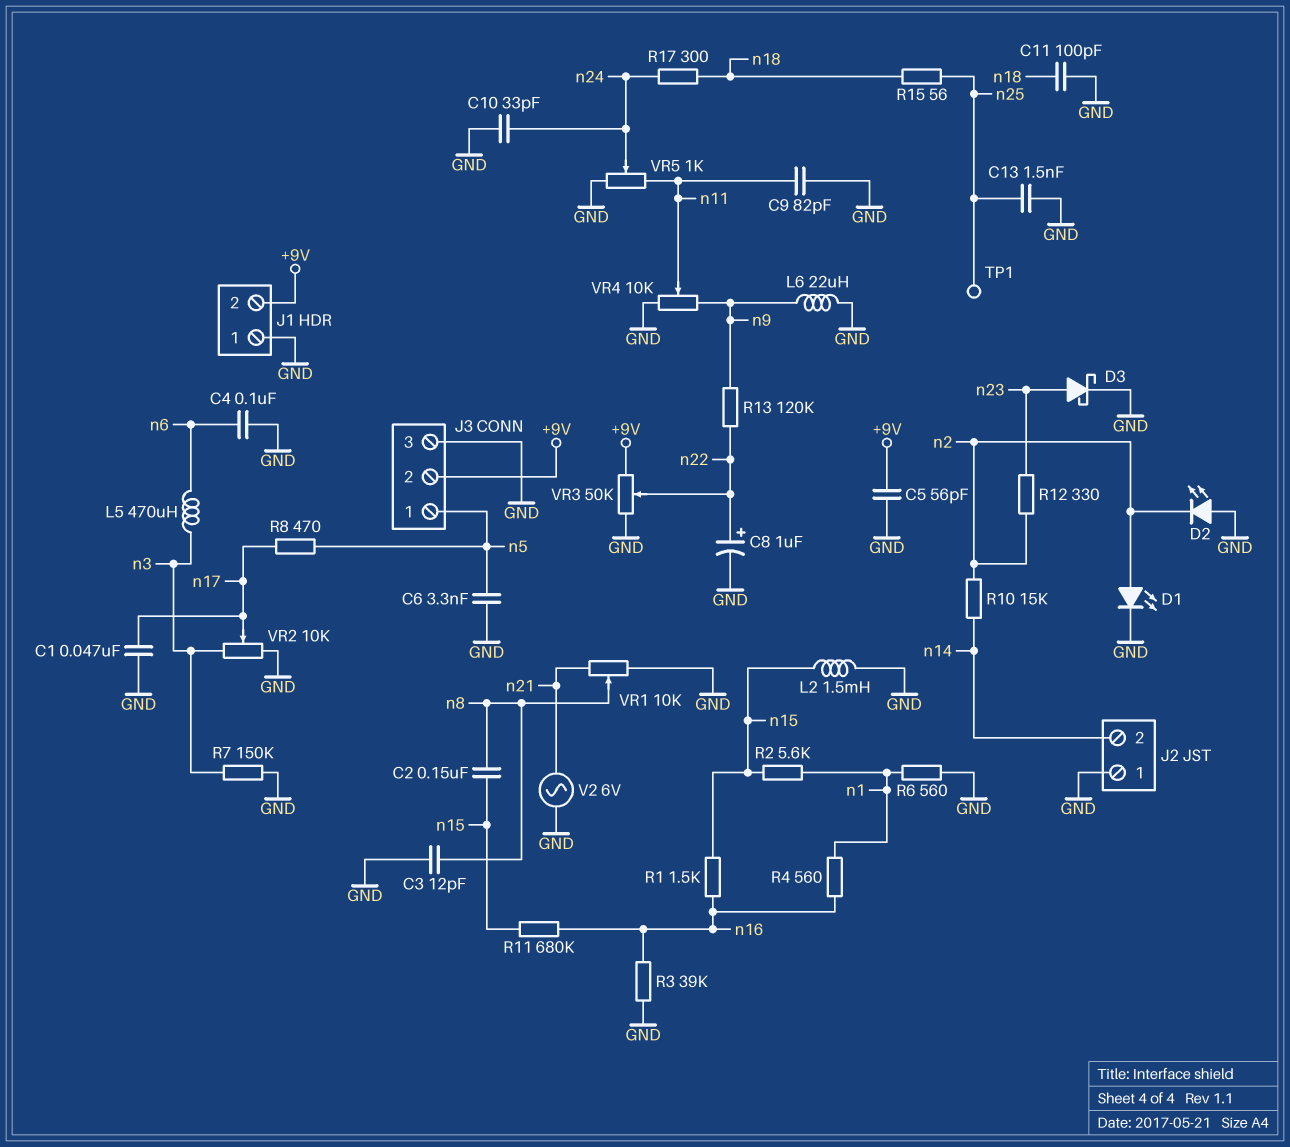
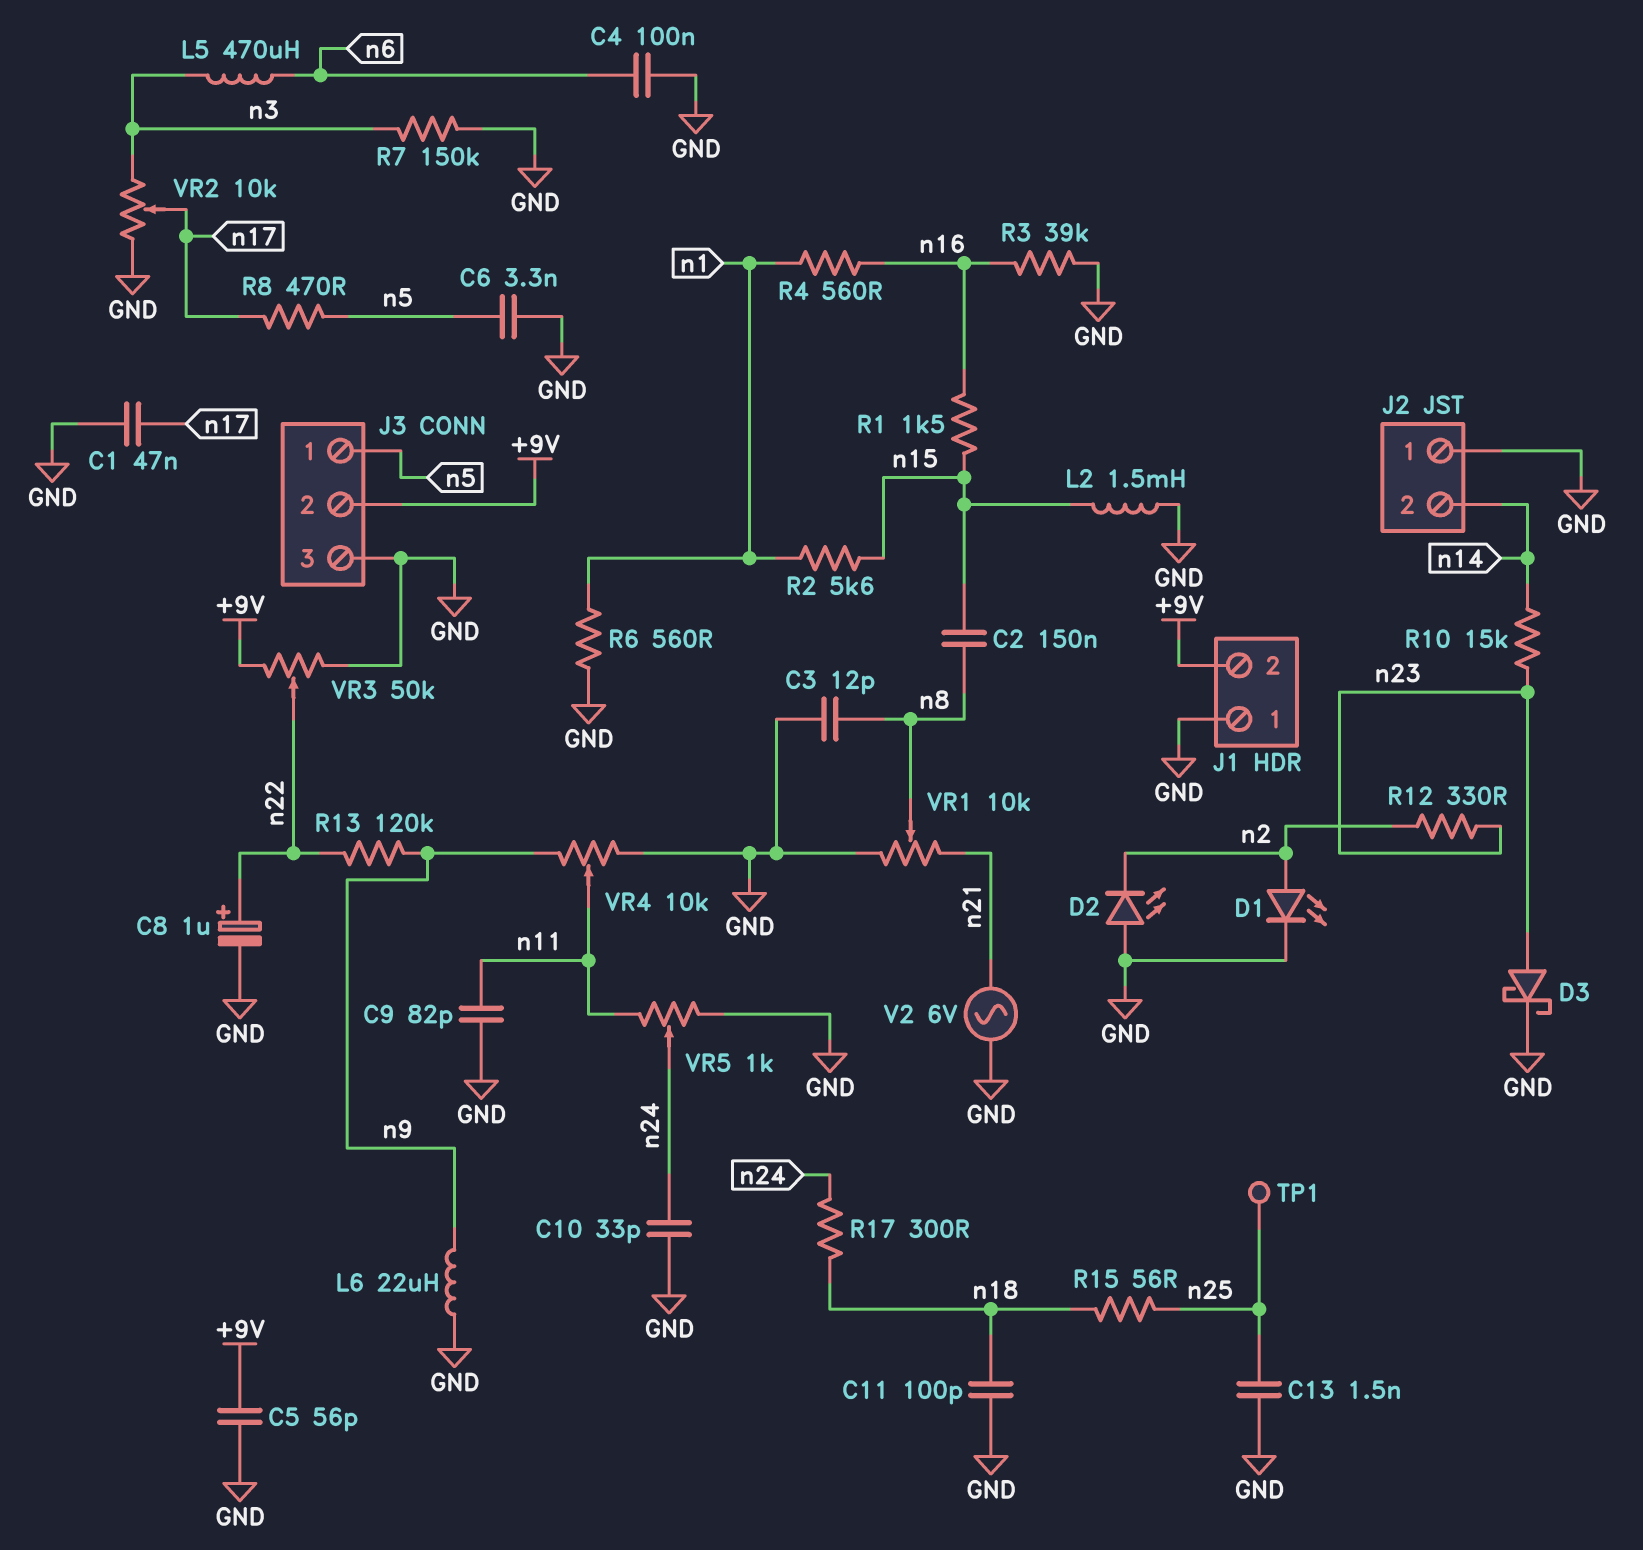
R10: 15k (n2, n14) -> 15k (n14, n23)
R11: 680k (n15, n16) -> none

